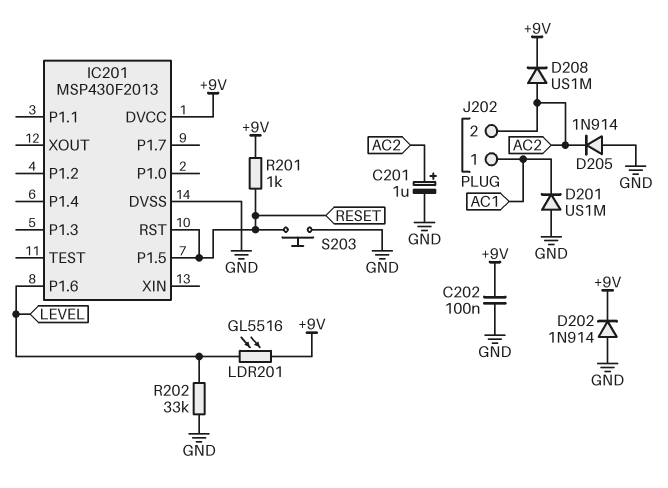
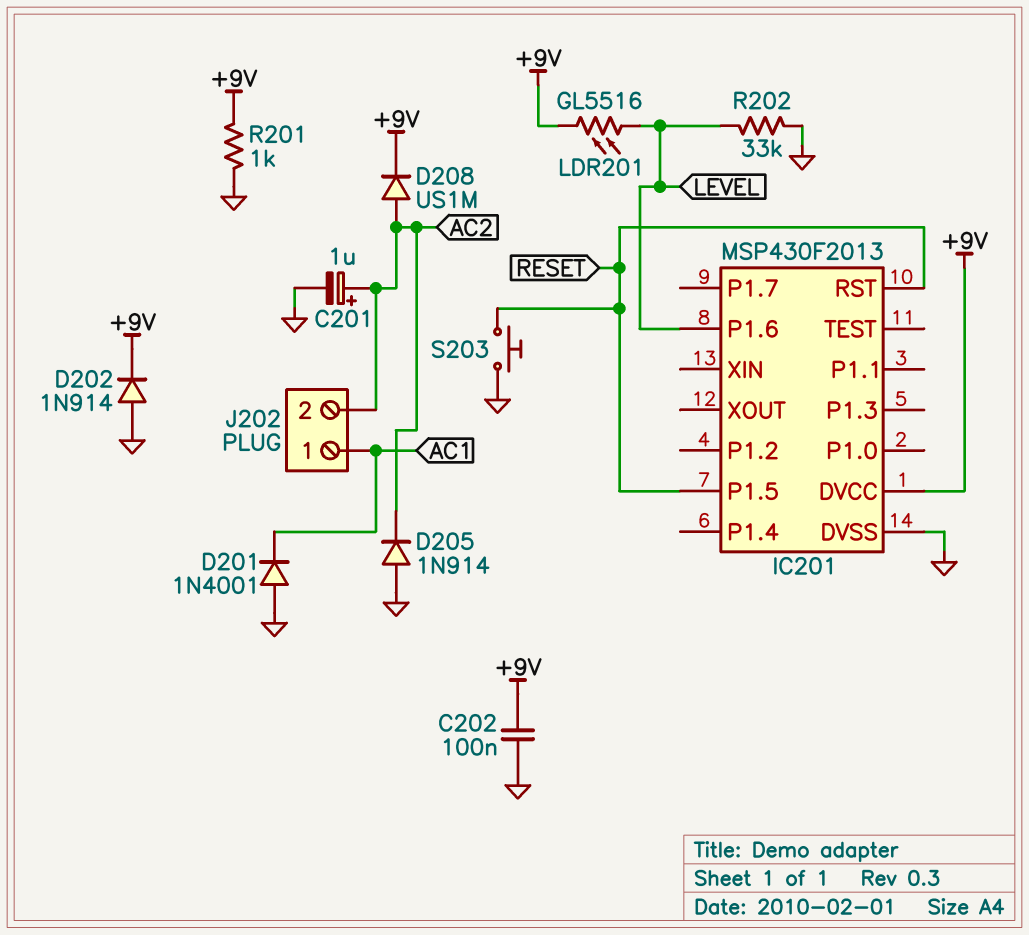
D201: diode US1M (A GND, K AC1) -> diode 1N4001 (A GND, K AC1)
R201: 1k (+9V, RESET) -> 1k (+9V, GND)

